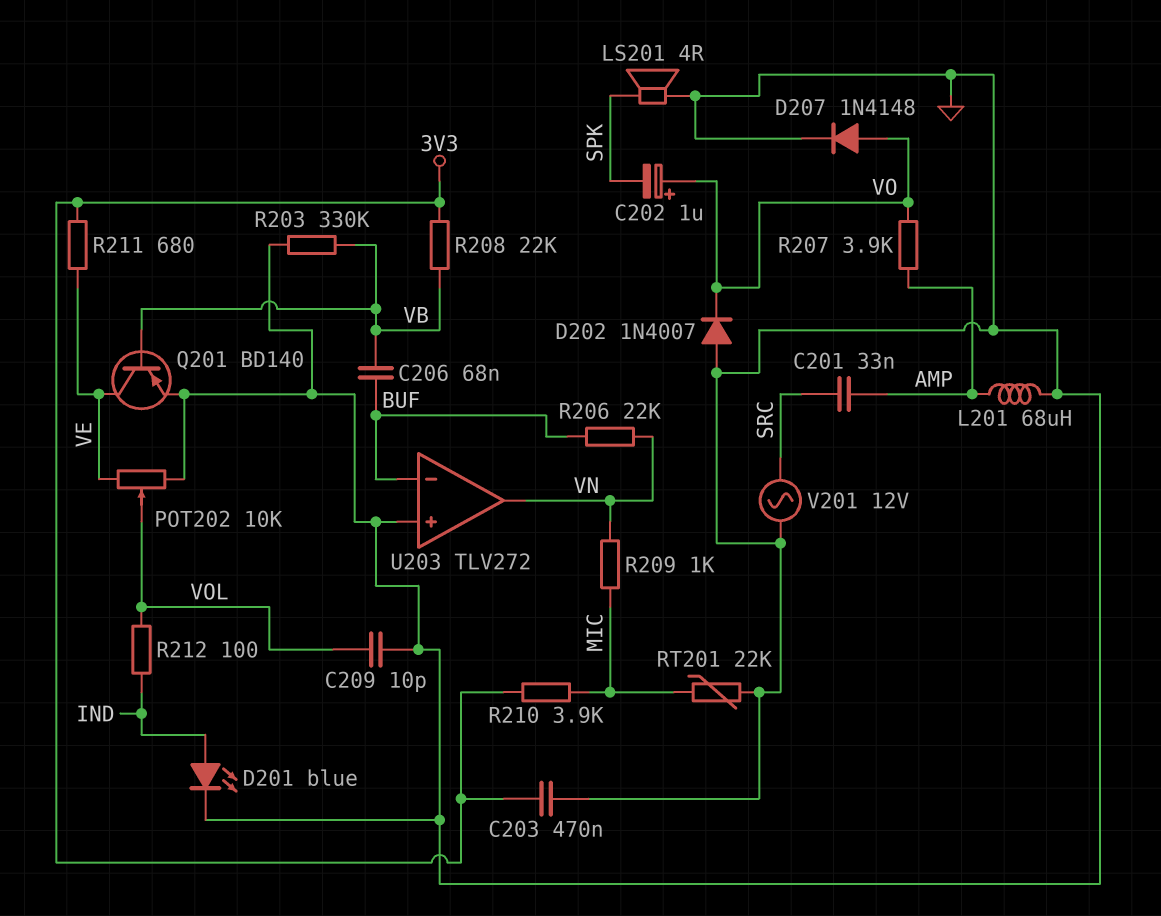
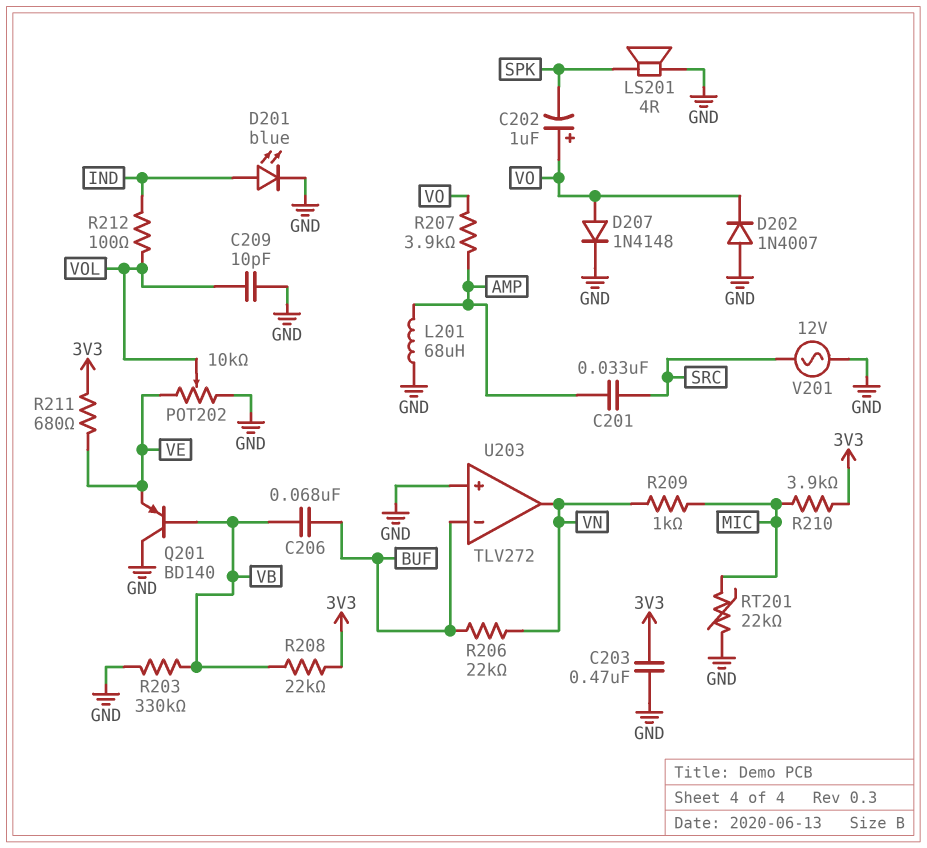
Q201: PNP BD140 (B VB, C VE, E GND) -> PNP BD140 (B VB, C GND, E VE)

